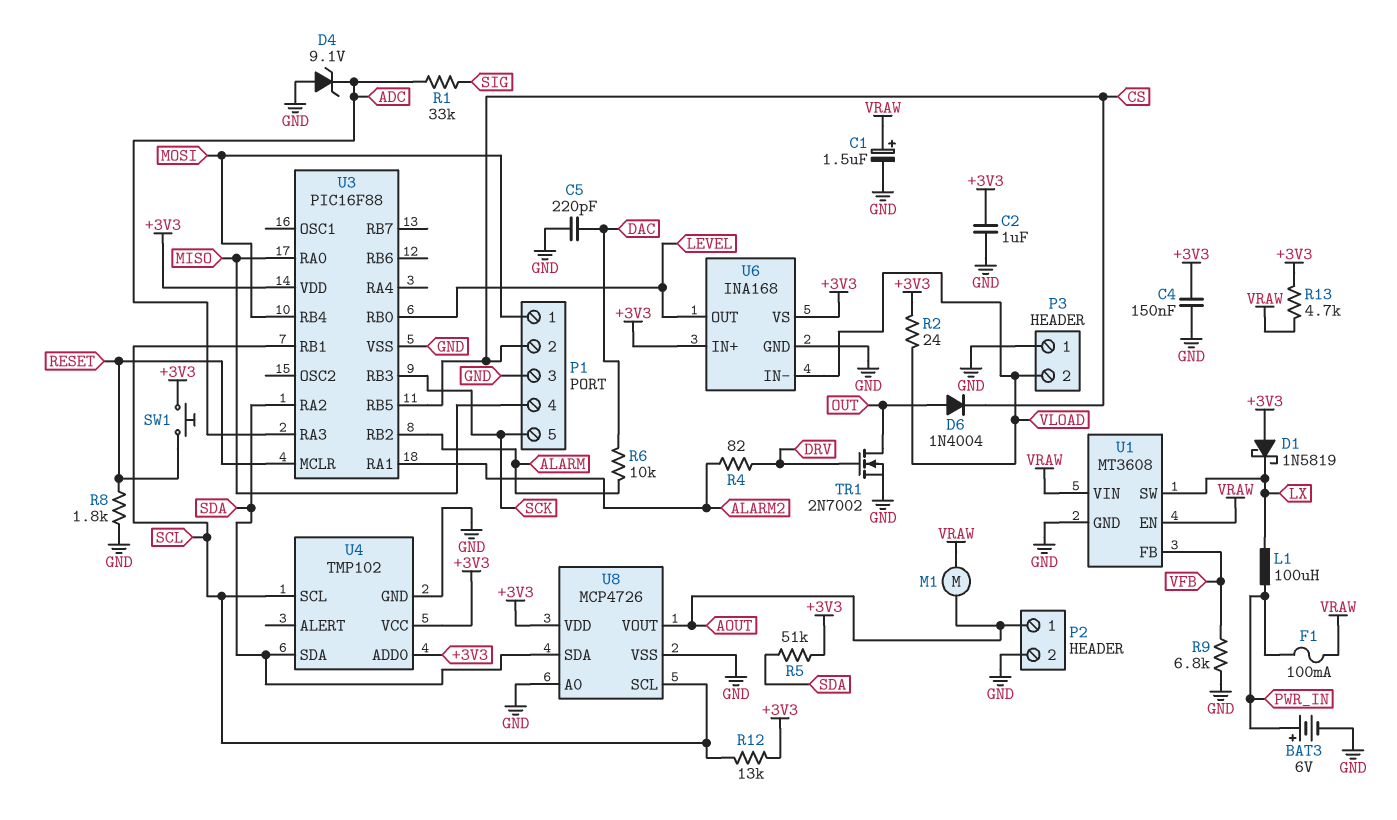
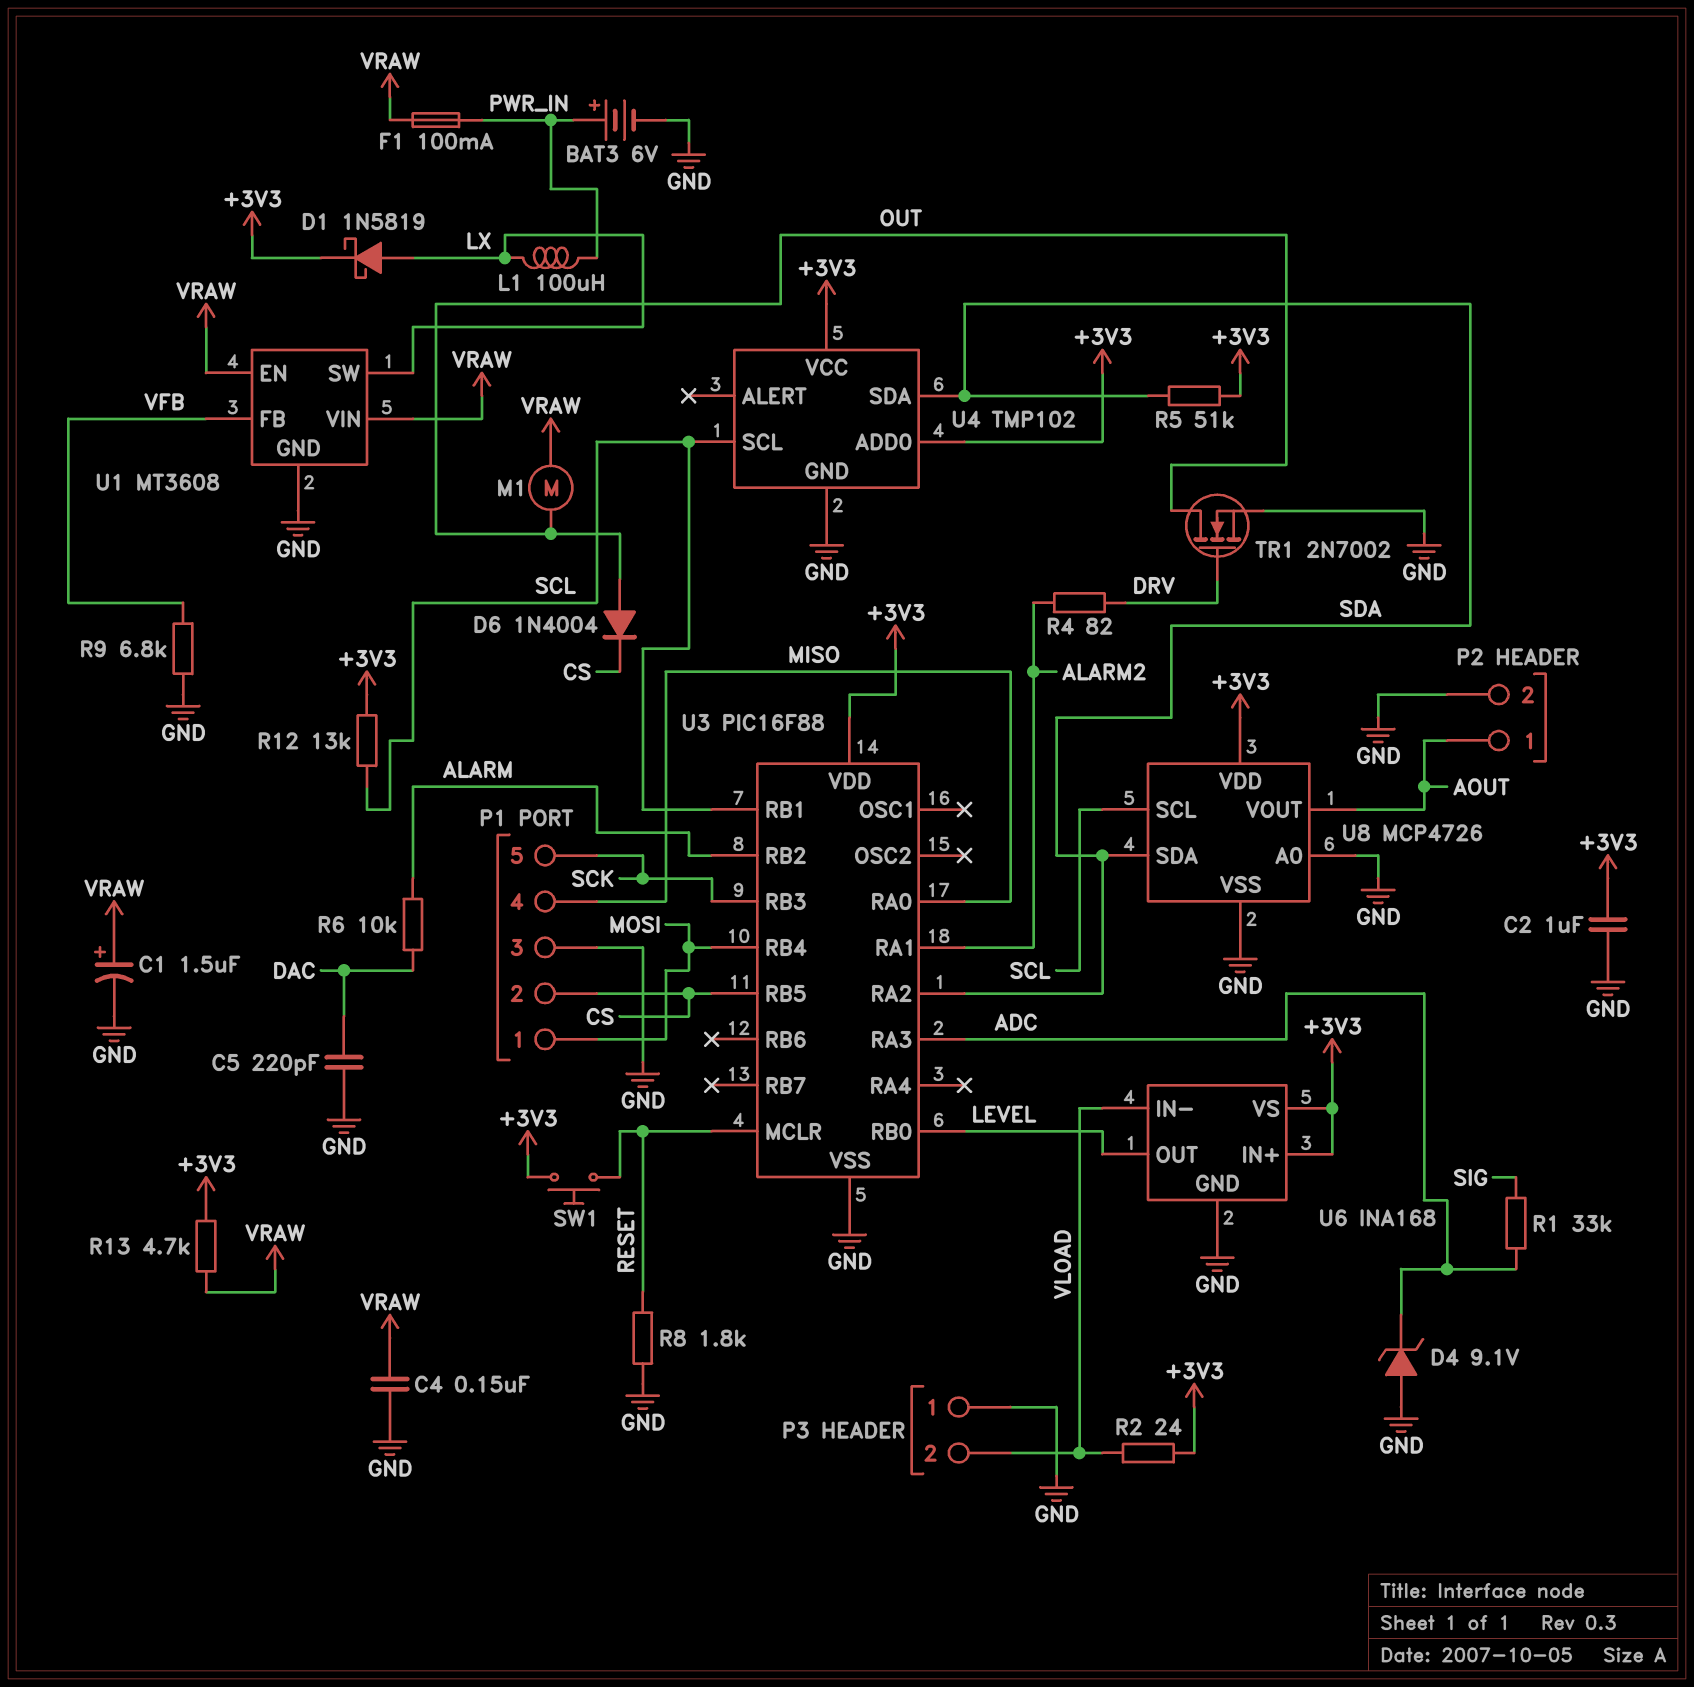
C4: 150nF (+3V3, GND) -> 150nF (GND, VRAW)
D1: schottky 1N5819 (A +3V3, K LX) -> schottky 1N5819 (A LX, K +3V3)
M1: motor (AOUT, VRAW) -> motor (OUT, VRAW)

